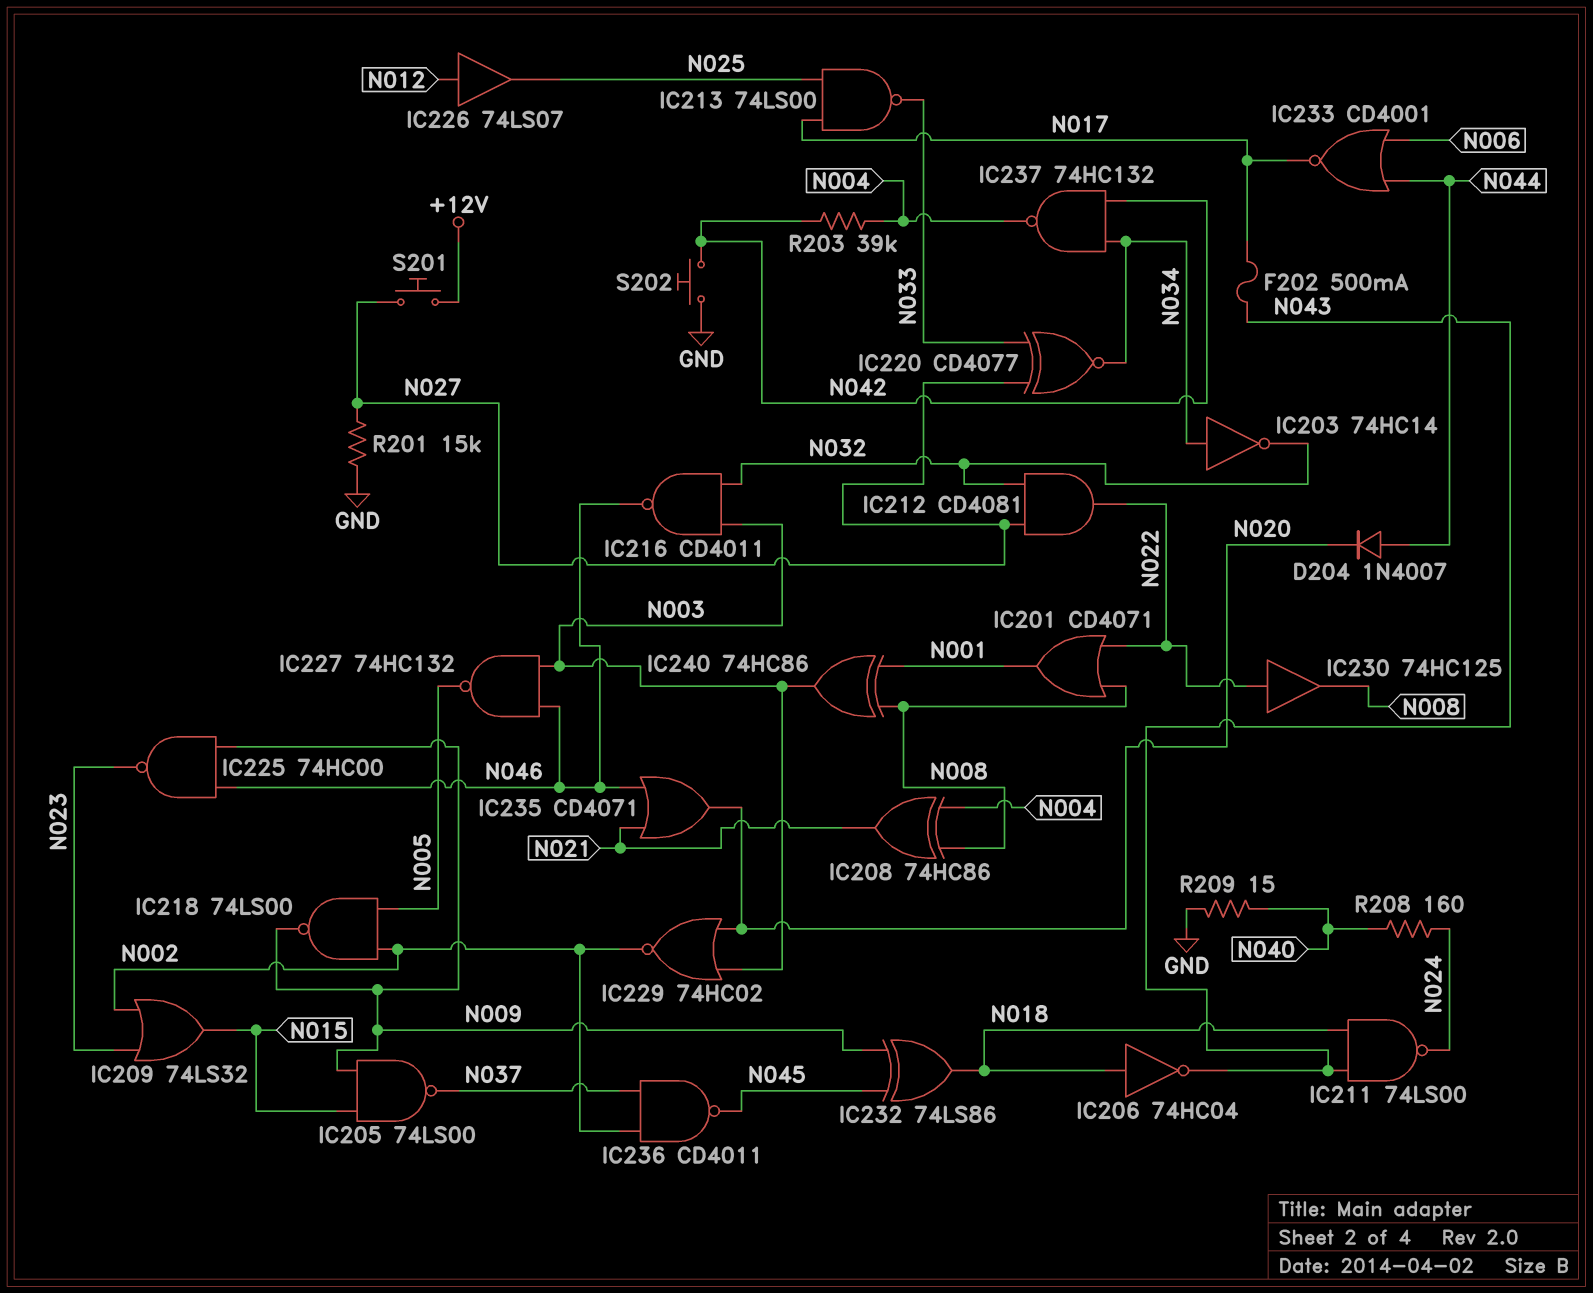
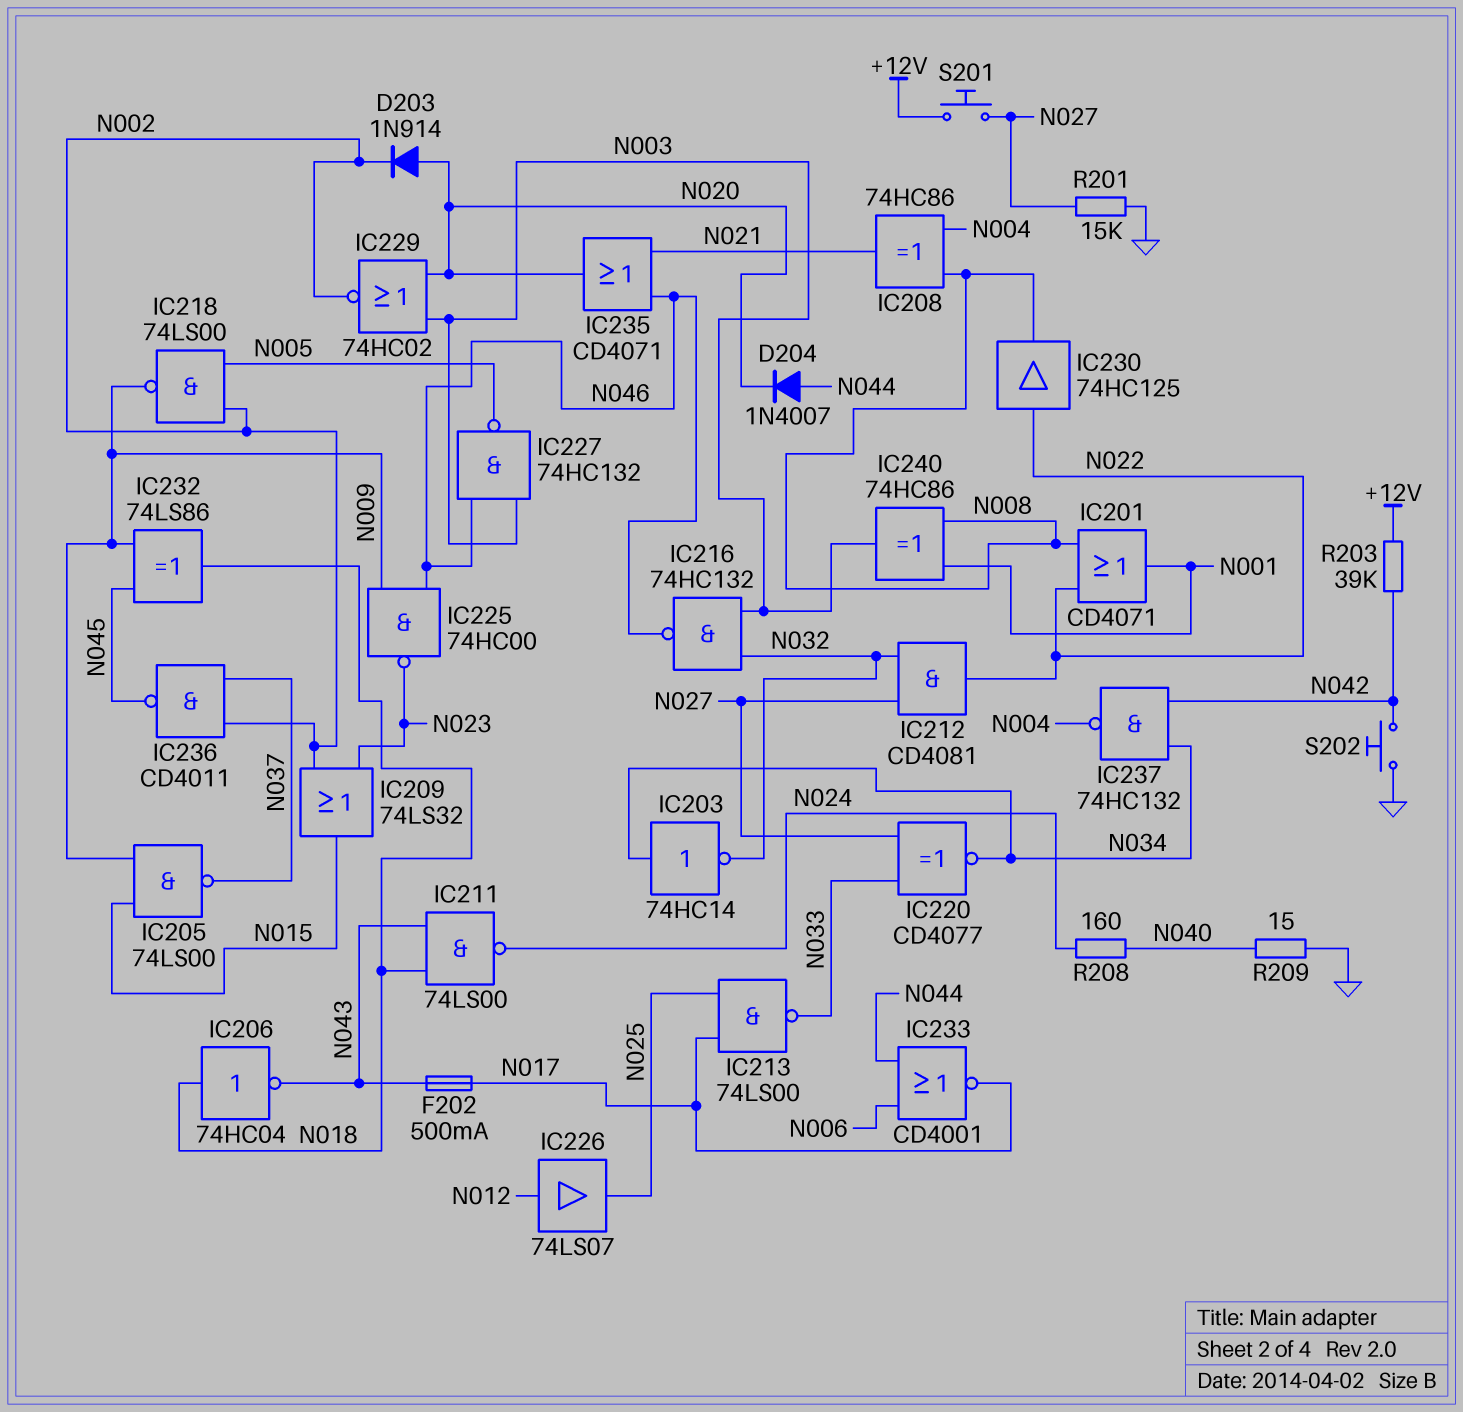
D203: none -> diode 1N914 (A N020, K N002)
IC216: NAND CD4011 (in N003, in N032, out N046) -> NAND 74HC132 (in N003, in N032, out N046)
R203: 39k (N004, N042) -> 39k (+12V, N042)

